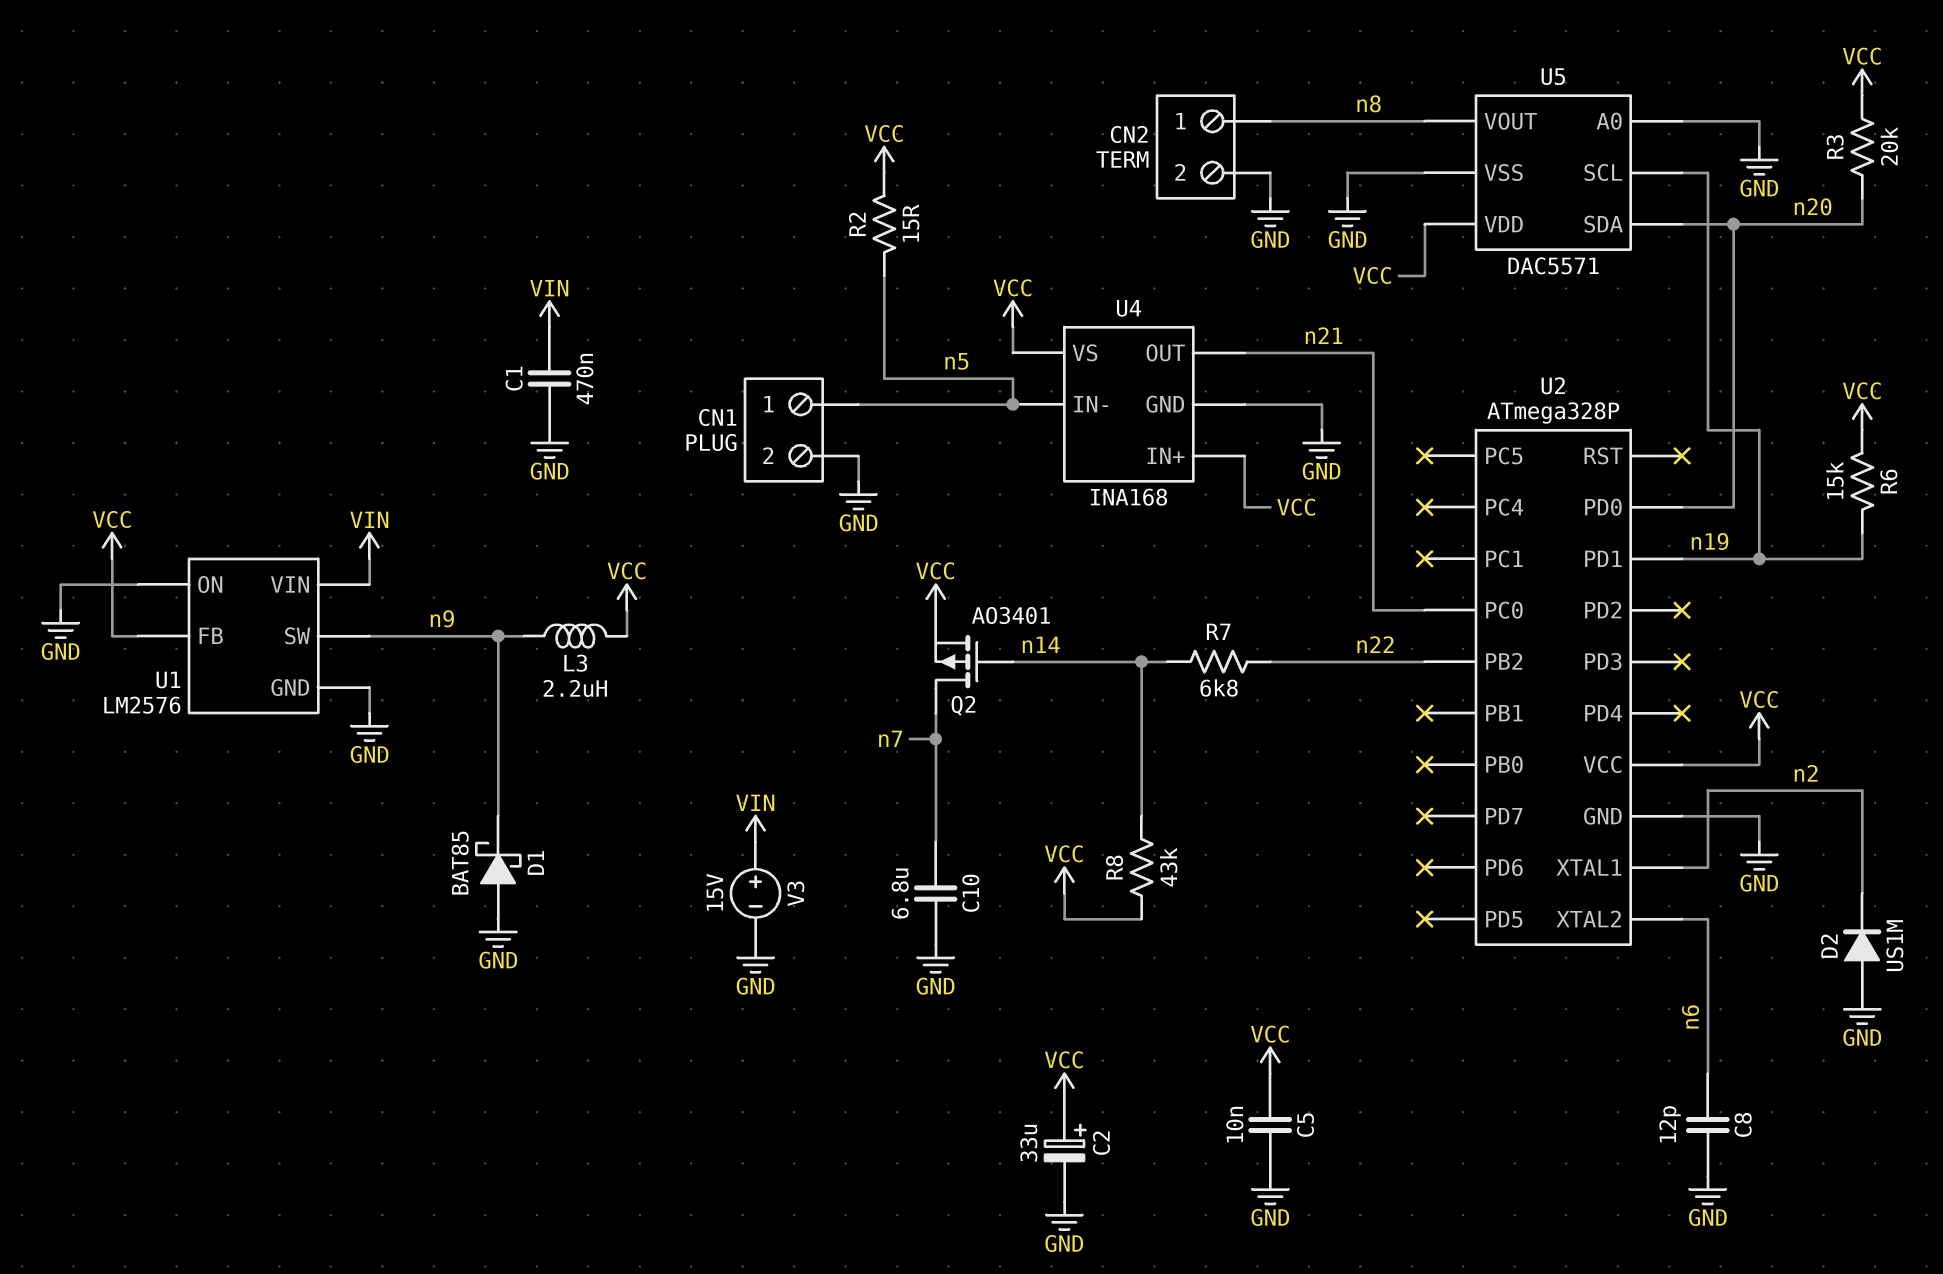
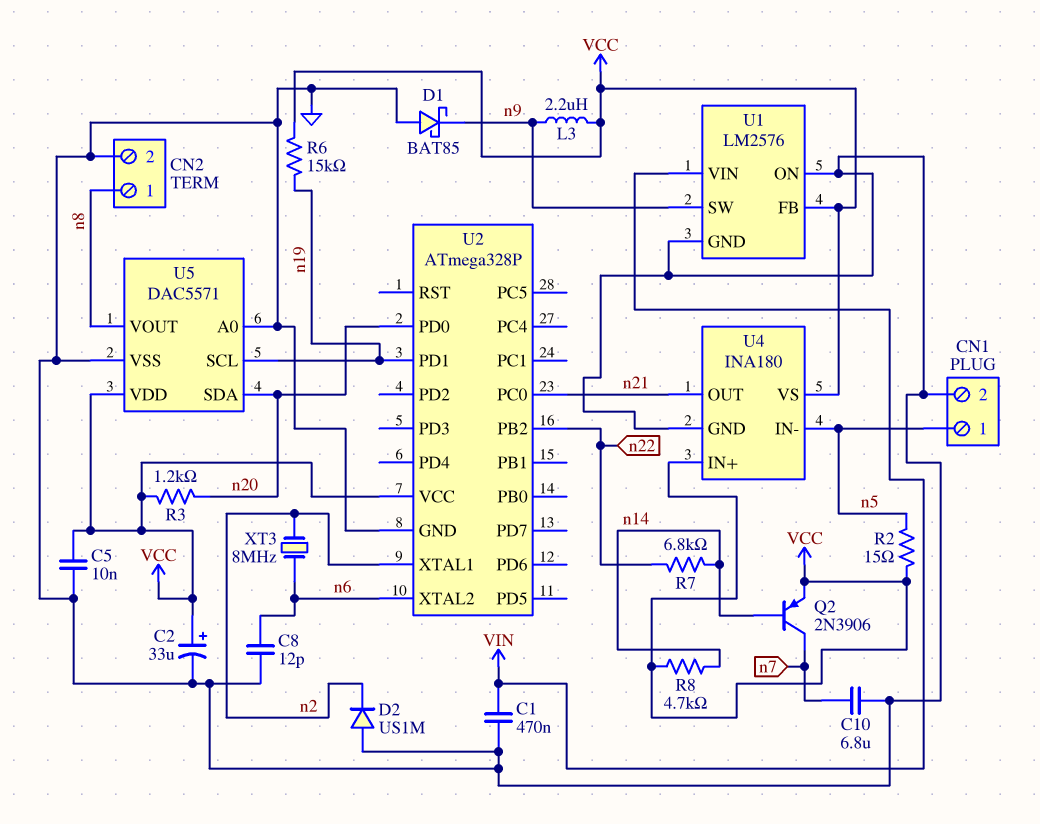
Q2: PMOS AO3401 (G n14, D n7, S VCC) -> PNP 2N3906 (B n14, C n7, E VCC)
R3: 20k (VCC, n20) -> 1.2k (VCC, n20)
R8: 43k (VCC, n14) -> 4.7k (VCC, n14)
U4: INA168 -> INA180
V3: 15V (plus VIN, minus GND) -> none
XT3: none -> 8MHz (n2, n6)

